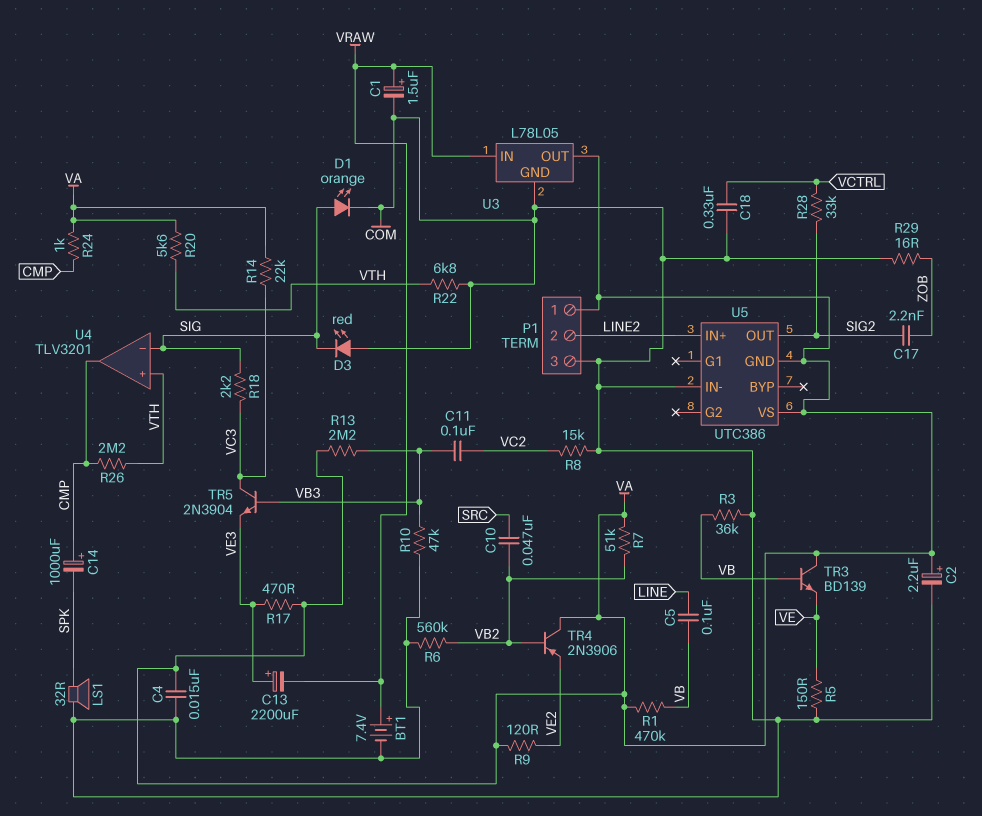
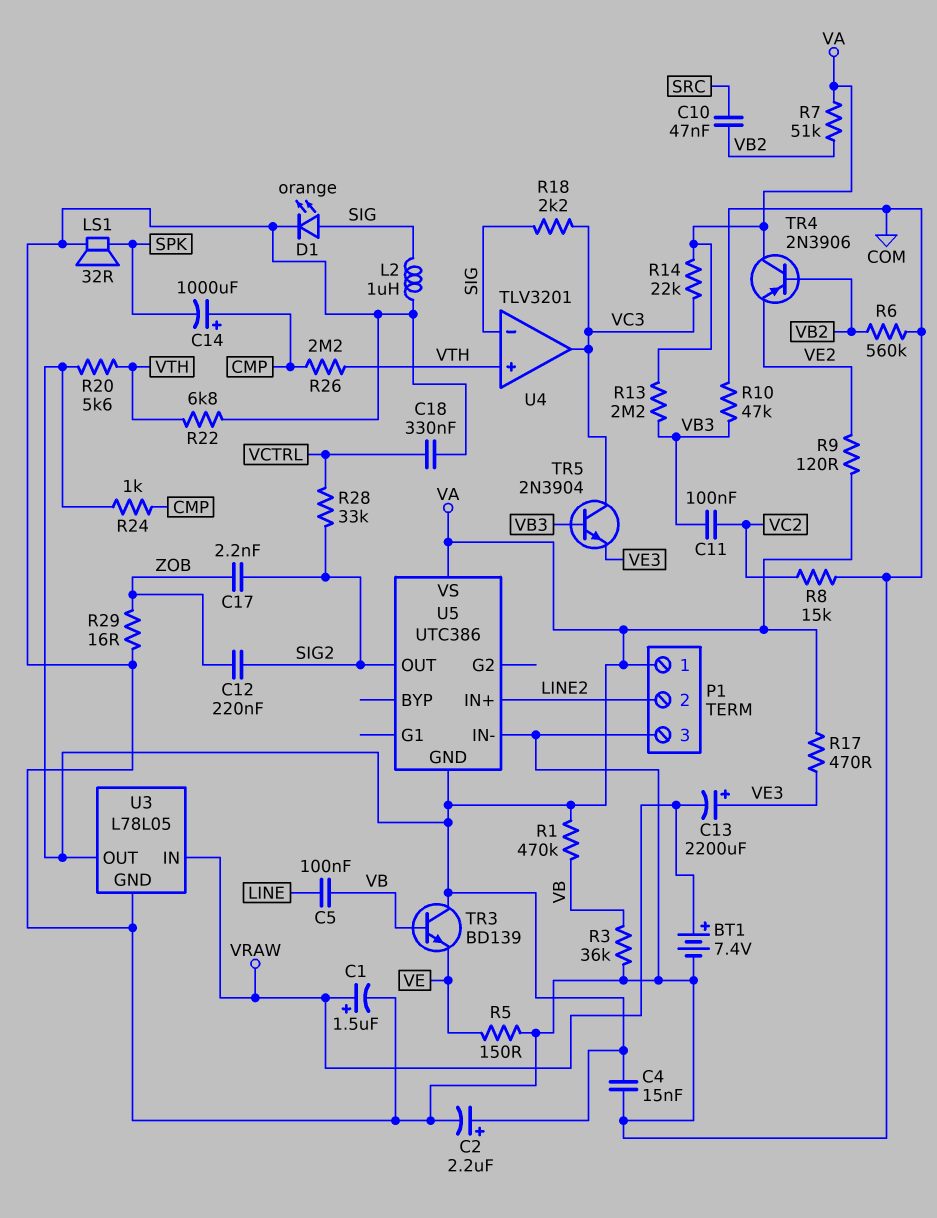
C12: none -> 220nF (SIG2, ZOB)
D3: LED red (A COM, K SIG) -> none
L2: none -> 1uH (COM, SIG)
U4 pin out: CMP -> VC3

